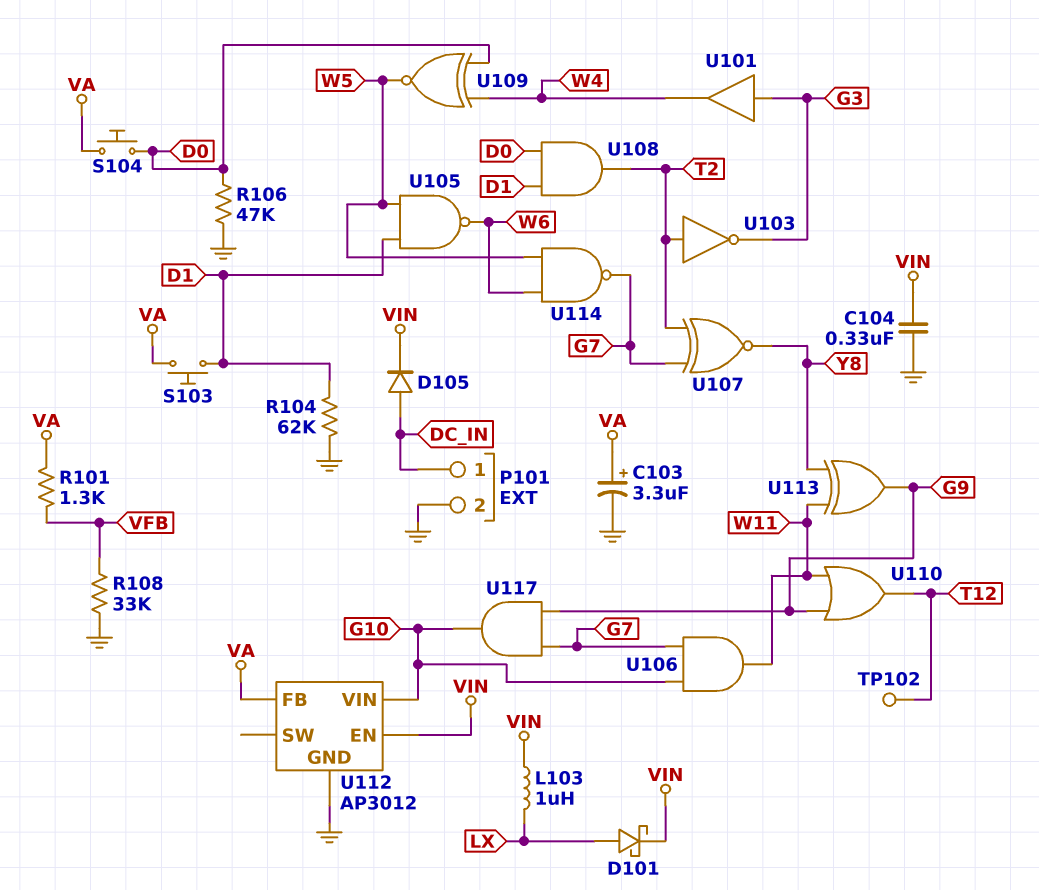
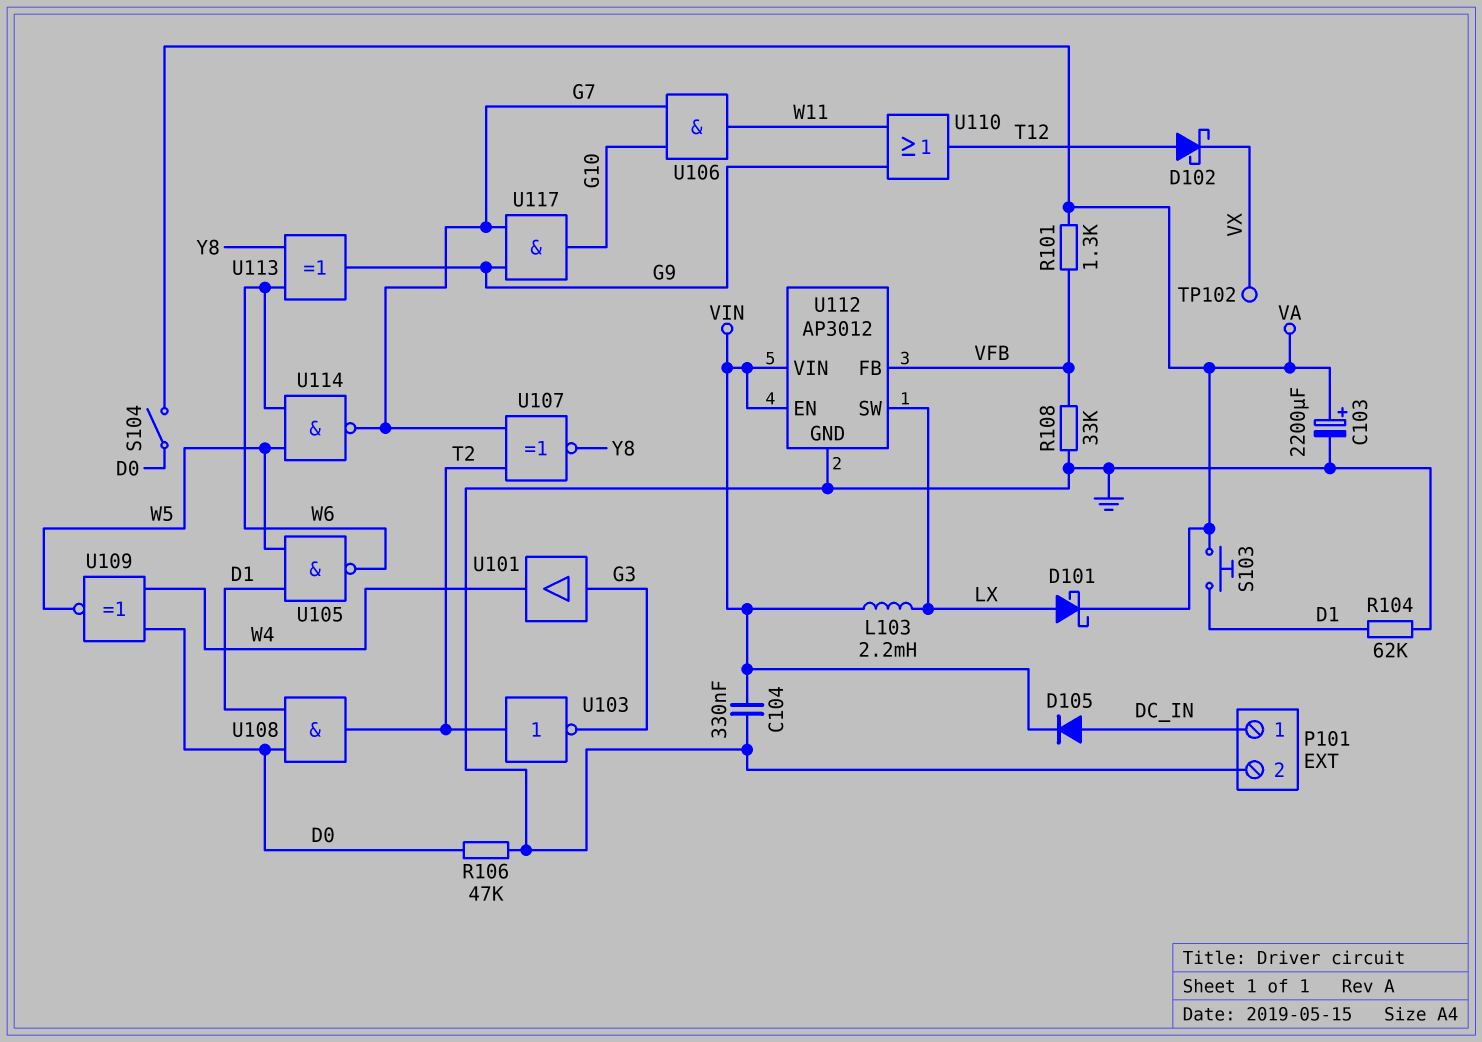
C103: 3.3uF (plus VA, minus GND) -> 2200uF (plus VA, minus GND)
D101: schottky (A LX, K VIN) -> schottky (A LX, K VA)
D102: none -> schottky (A T12, K VX)
L103: 1uH (LX, VIN) -> 2.2mH (LX, VIN)
S104: button (D0, VA) -> switch (D0, VA)
TP102: test point (T12) -> test point (VX)
U112 pin FB: VA -> VFB
U112 pin SW: none -> LX
U112 pin VIN: G10 -> VIN
U113: XOR (in W11, in Y8, out G9) -> XOR (in W6, in Y8, out G9)

